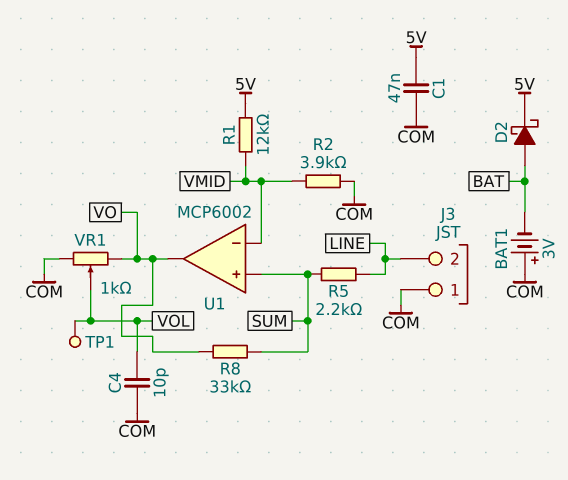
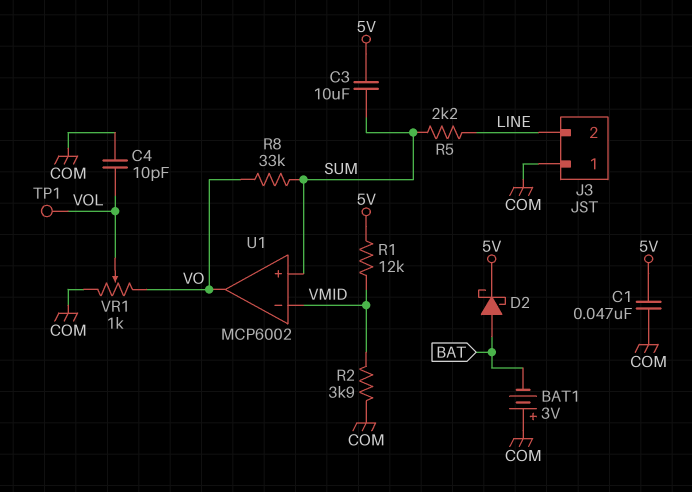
C3: none -> 10uF (5V, SUM)

